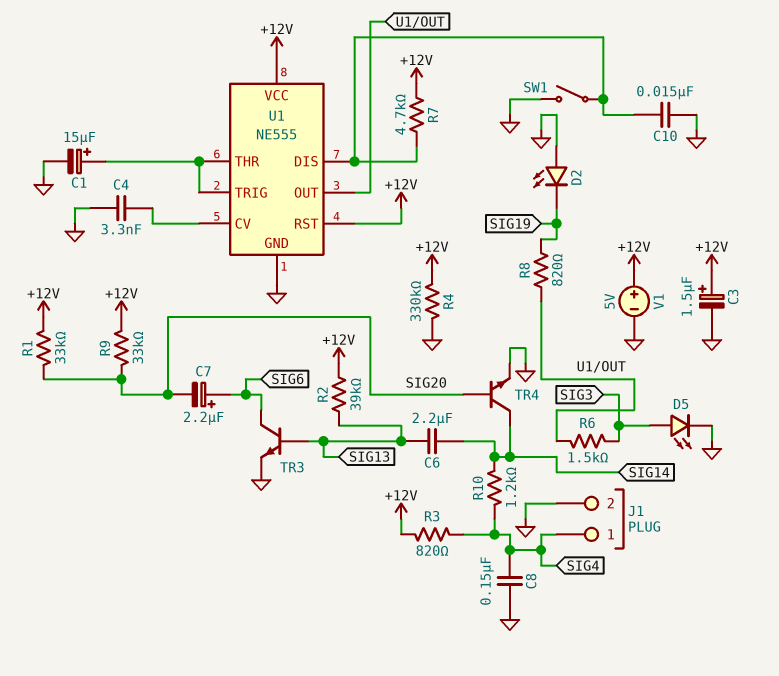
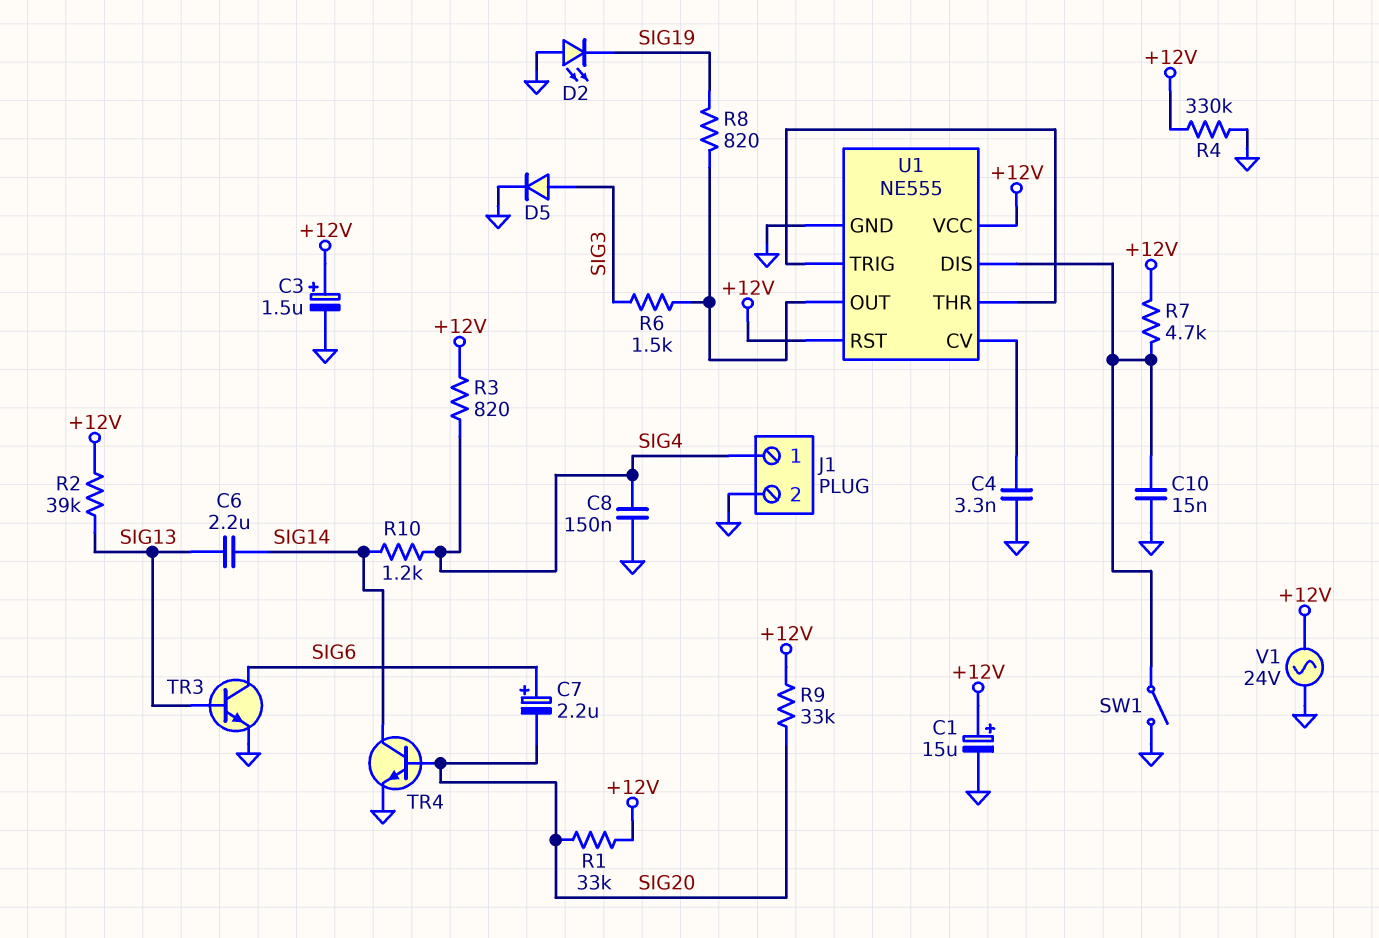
C1: 15uF (plus U1/THR, minus GND) -> 15uF (plus +12V, minus GND)
D5: LED (A SIG3, K GND) -> diode (A SIG3, K GND)
V1: 5V (plus +12V, minus GND) -> AC 24V (+12V, GND)

